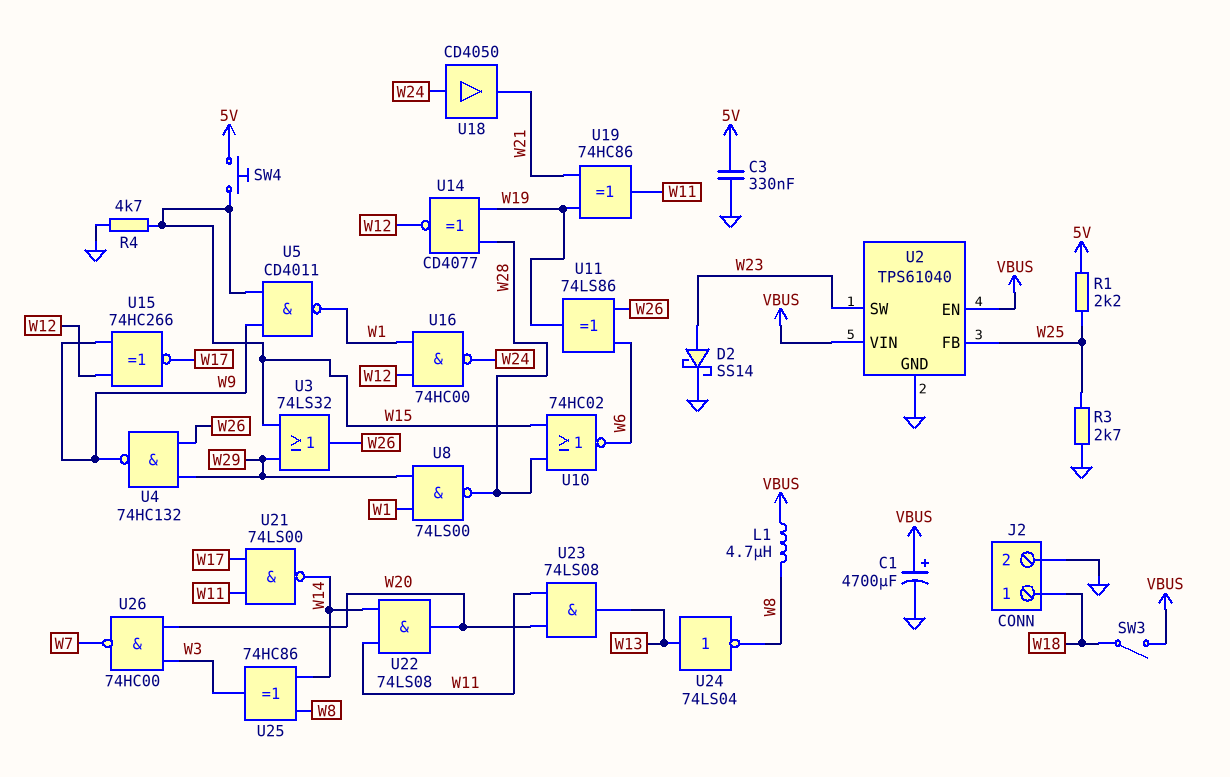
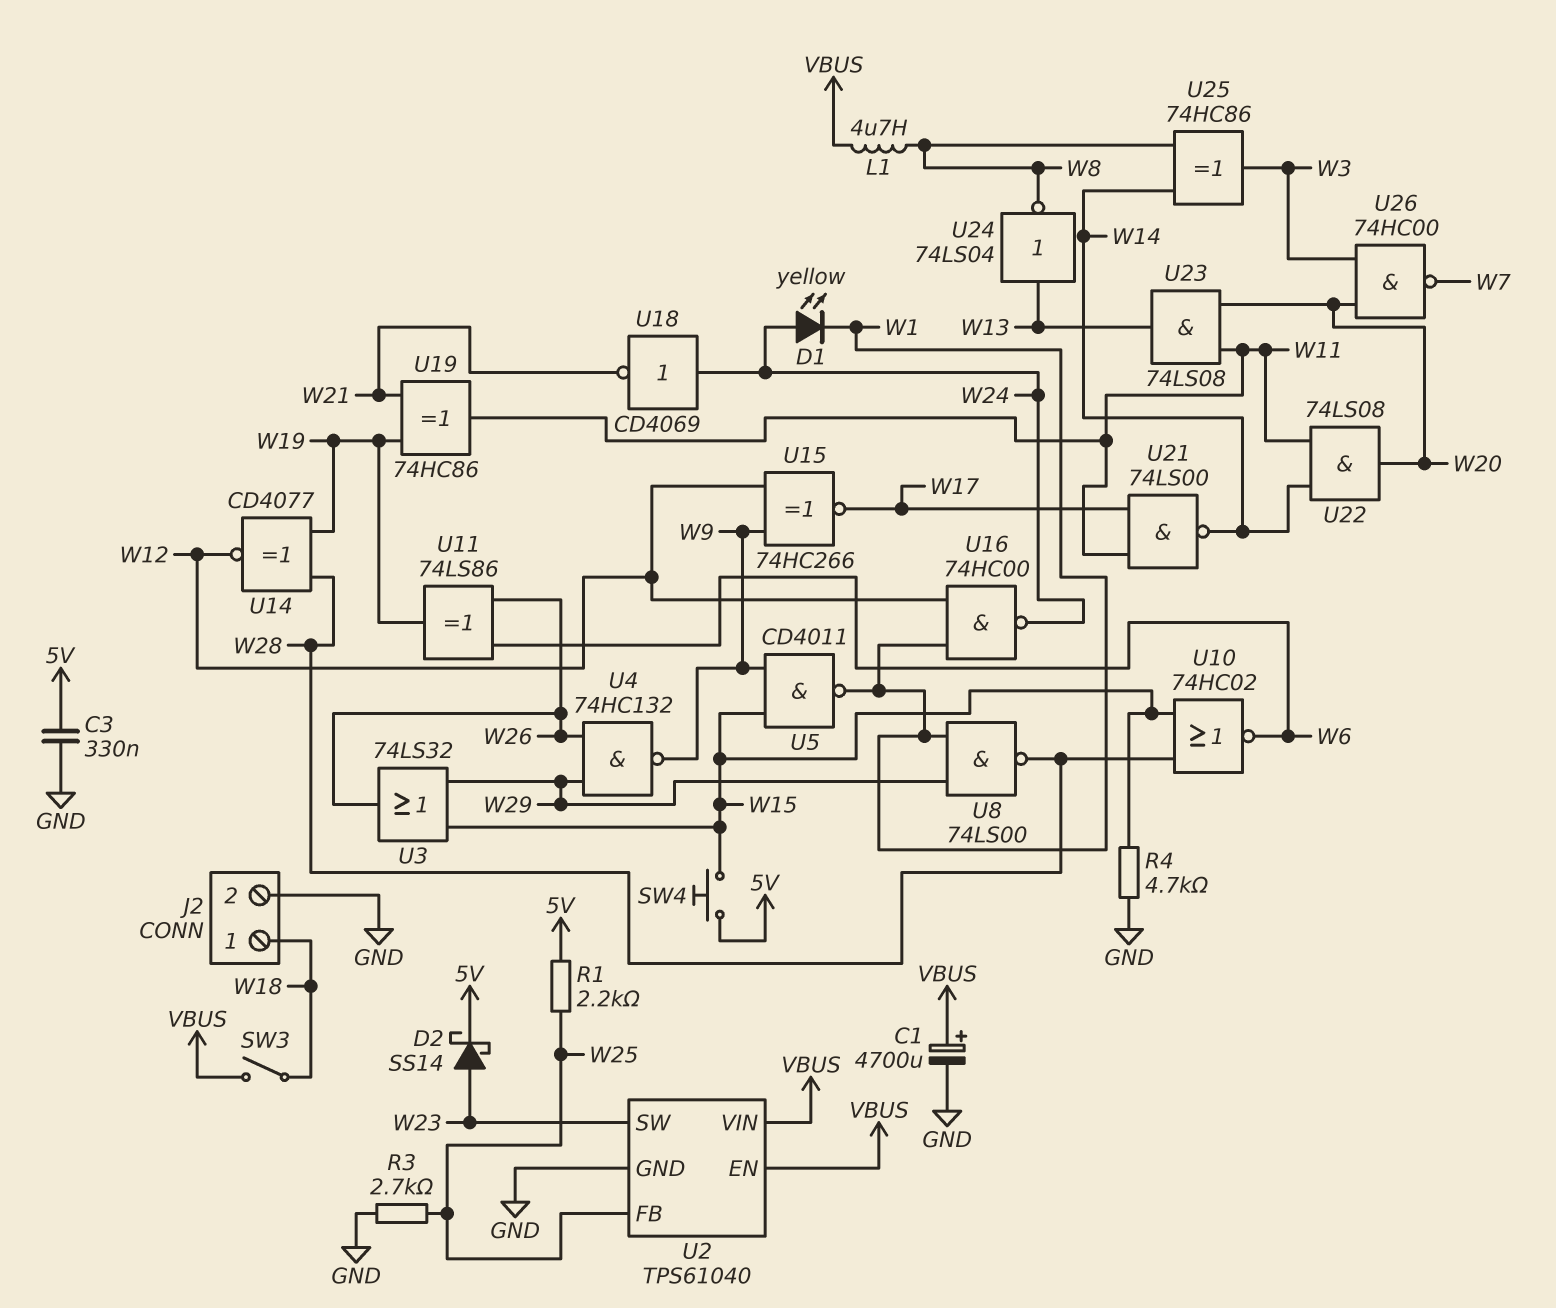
D1: none -> LED yellow (A W24, K W1)
D2: schottky SS14 (A W23, K GND) -> schottky SS14 (A W23, K 5V)
U18: buffer CD4050 (in W24, out W21) -> NOT CD4069 (in W24, out W21)

